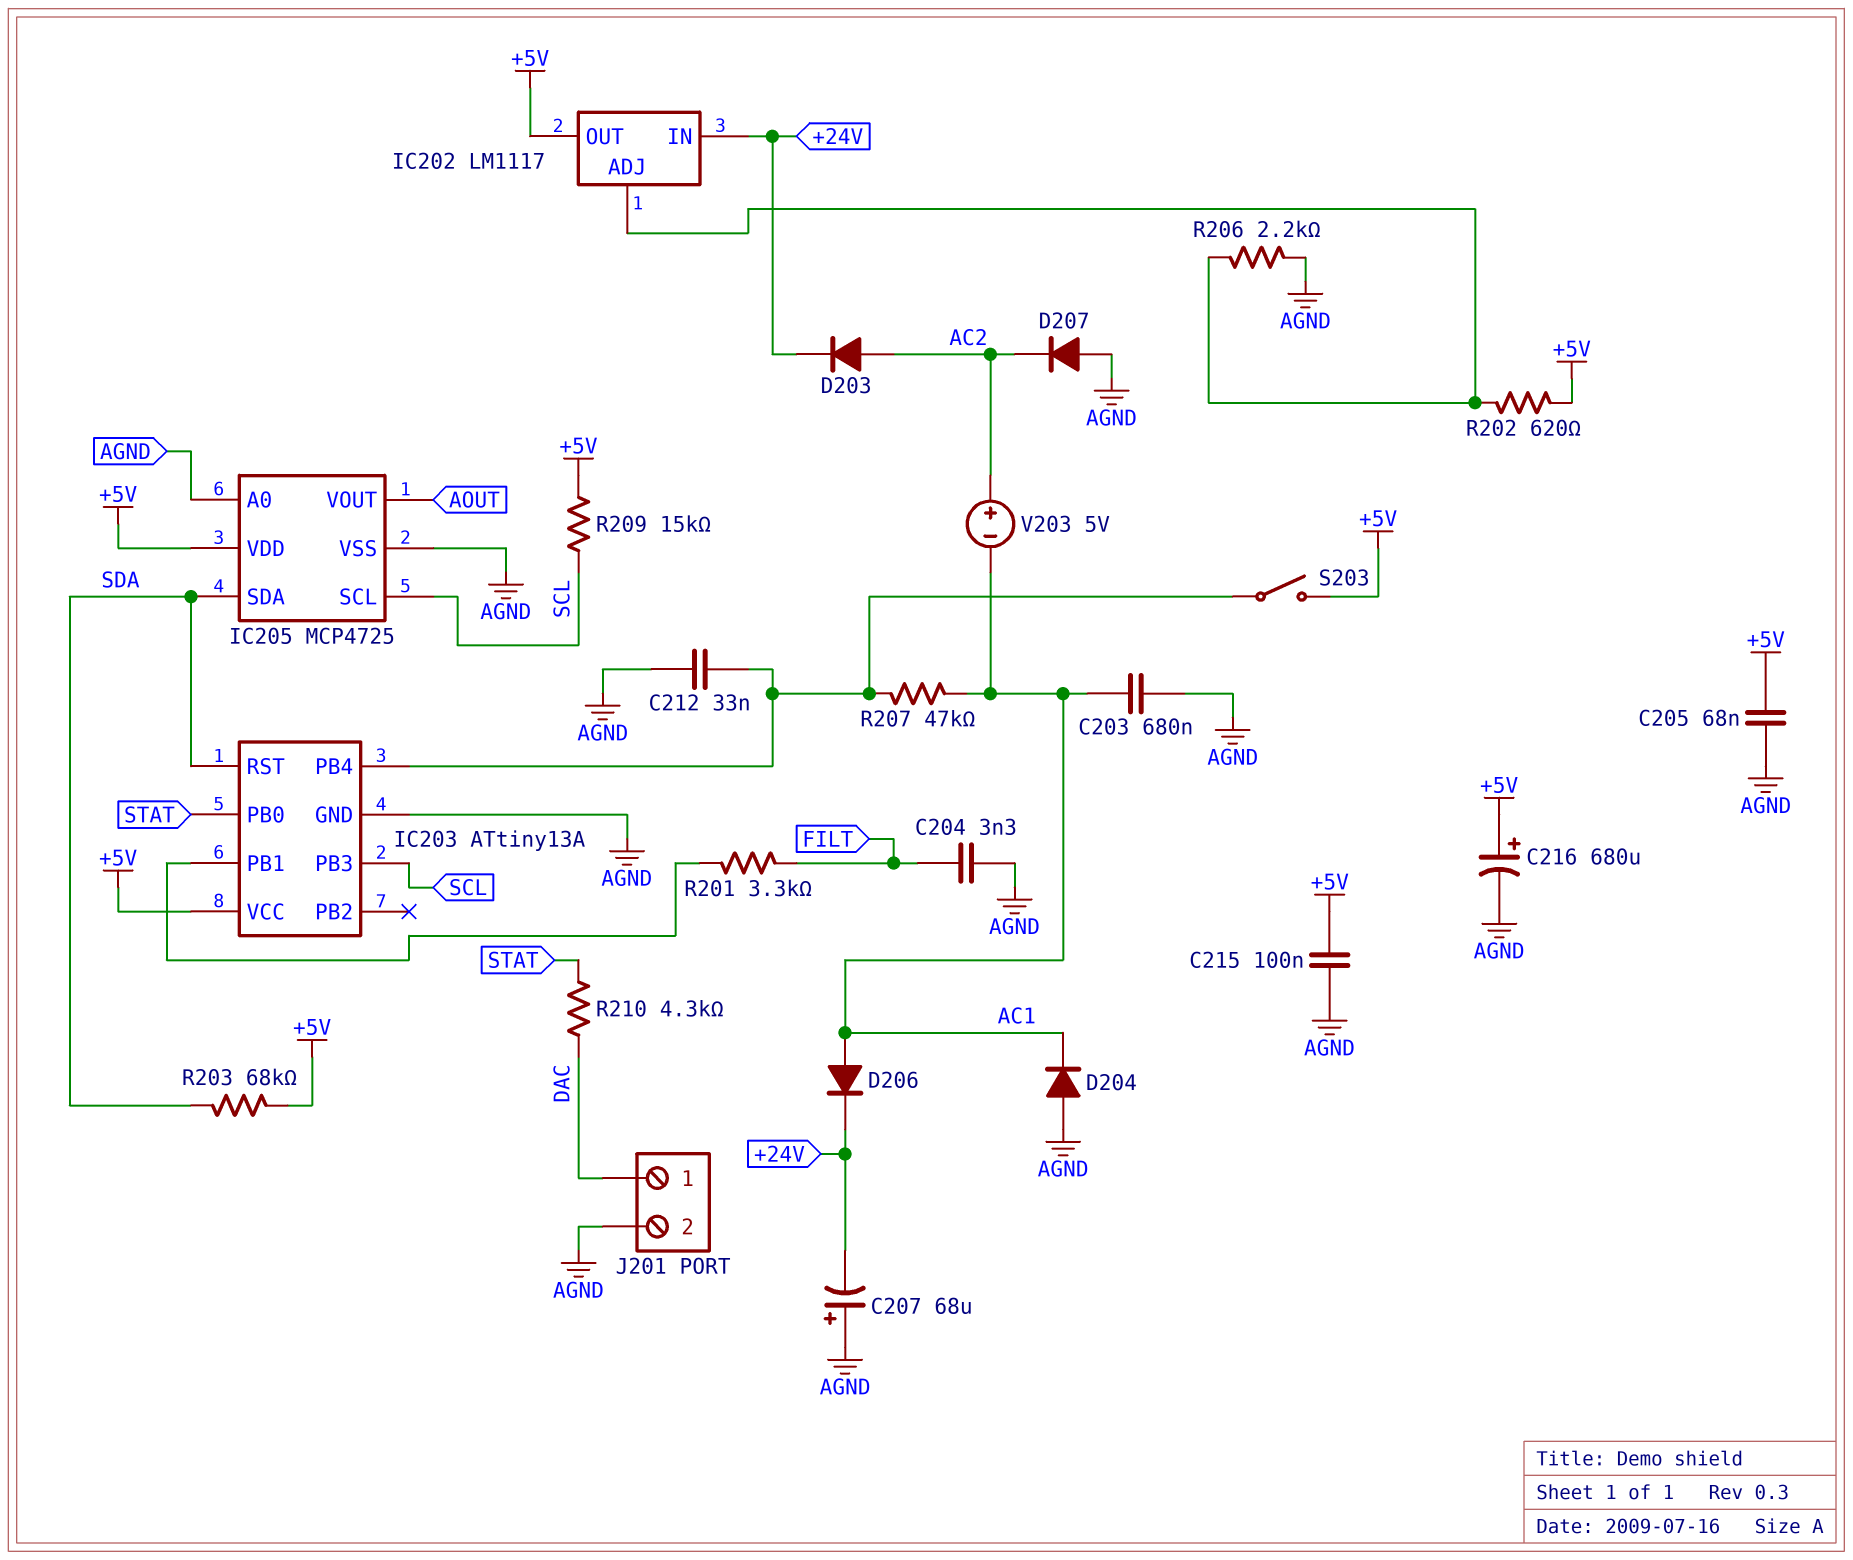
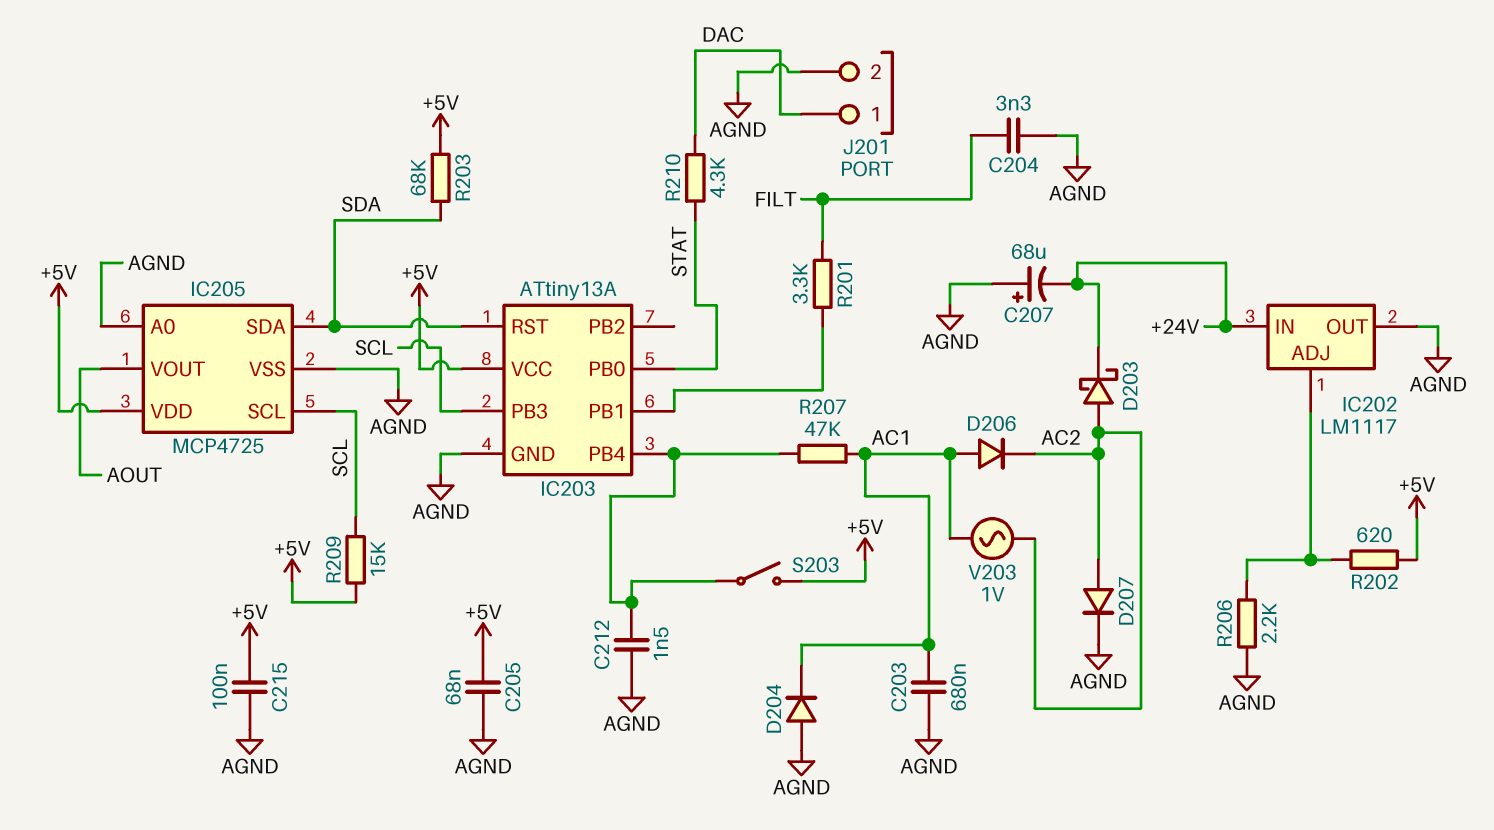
C212: 33nF (AGND, IC203/PB4) -> 1.5nF (AGND, IC203/PB4)
C216: 680uF (plus +5V, minus AGND) -> none
D203: diode (A AC2, K +24V) -> schottky (A AC2, K +24V)
D206: diode (A AC1, K +24V) -> diode (A AC1, K AC2)
D207: diode (A AGND, K AC2) -> diode (A AC2, K AGND)
IC202 pin OUT: +5V -> AGND
V203: 5V (plus AC2, minus AC1) -> AC 1V (AC1, AC2)

